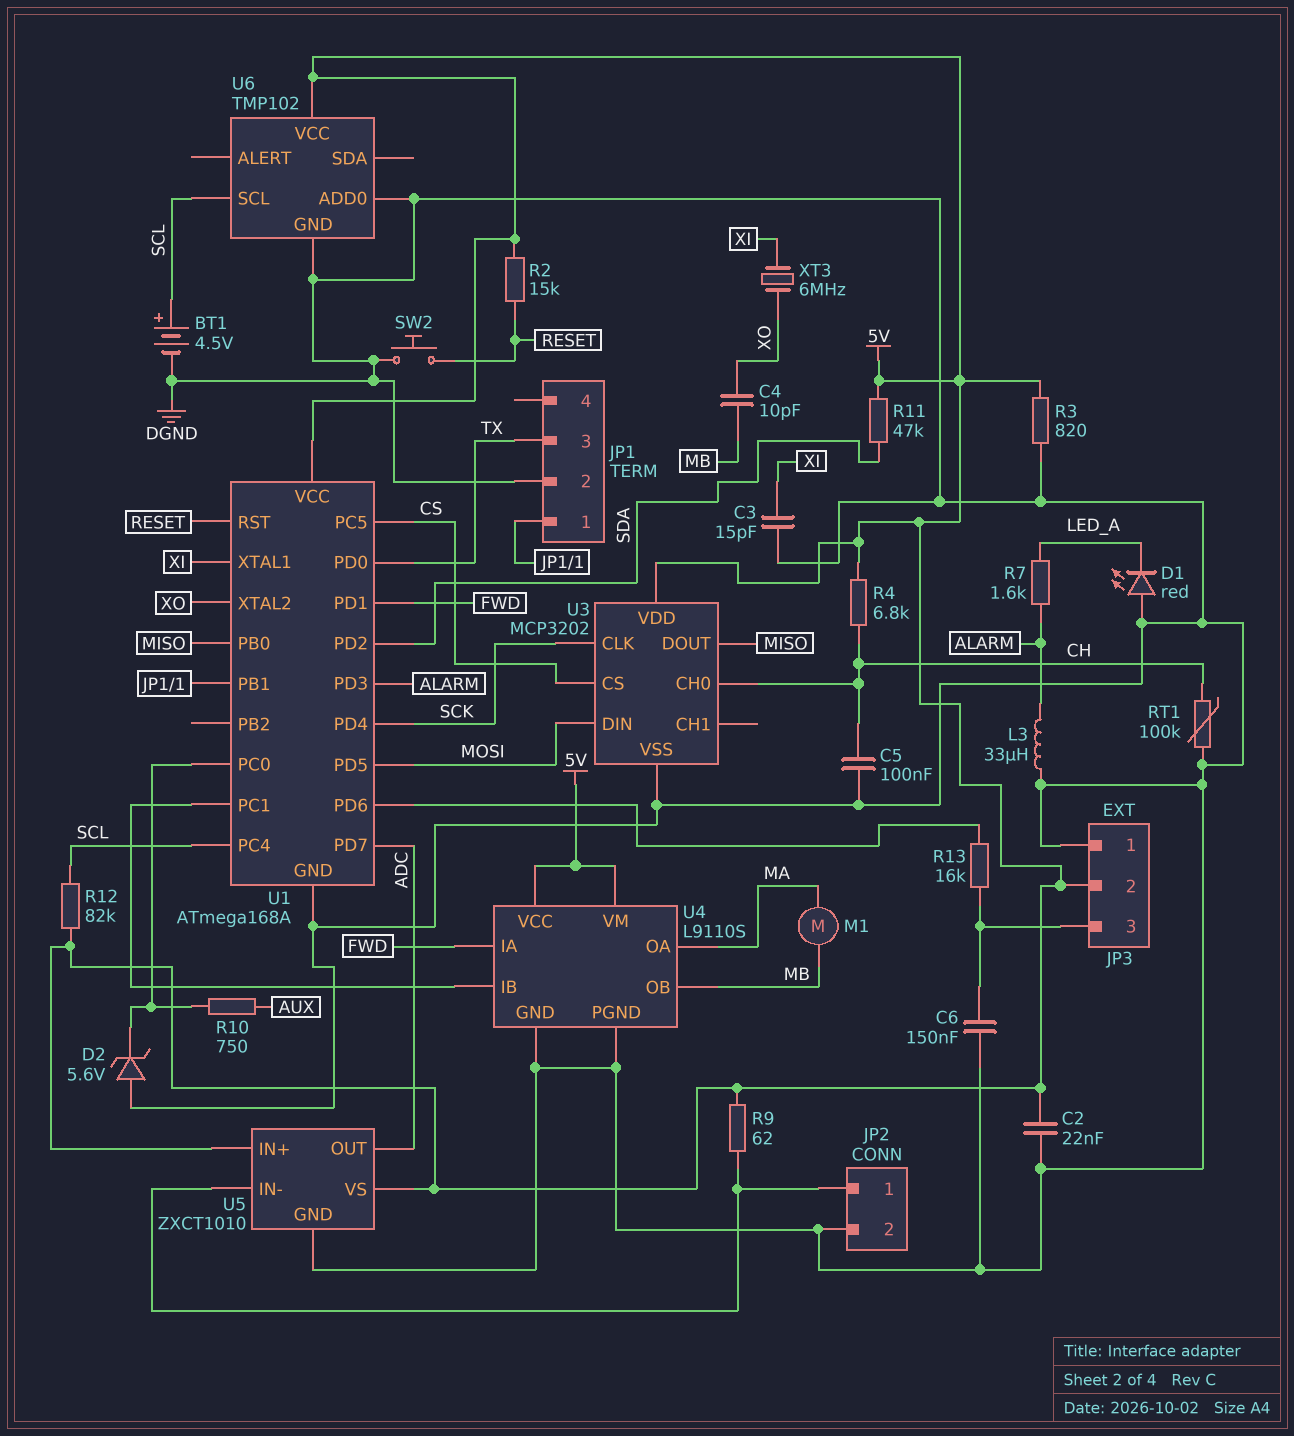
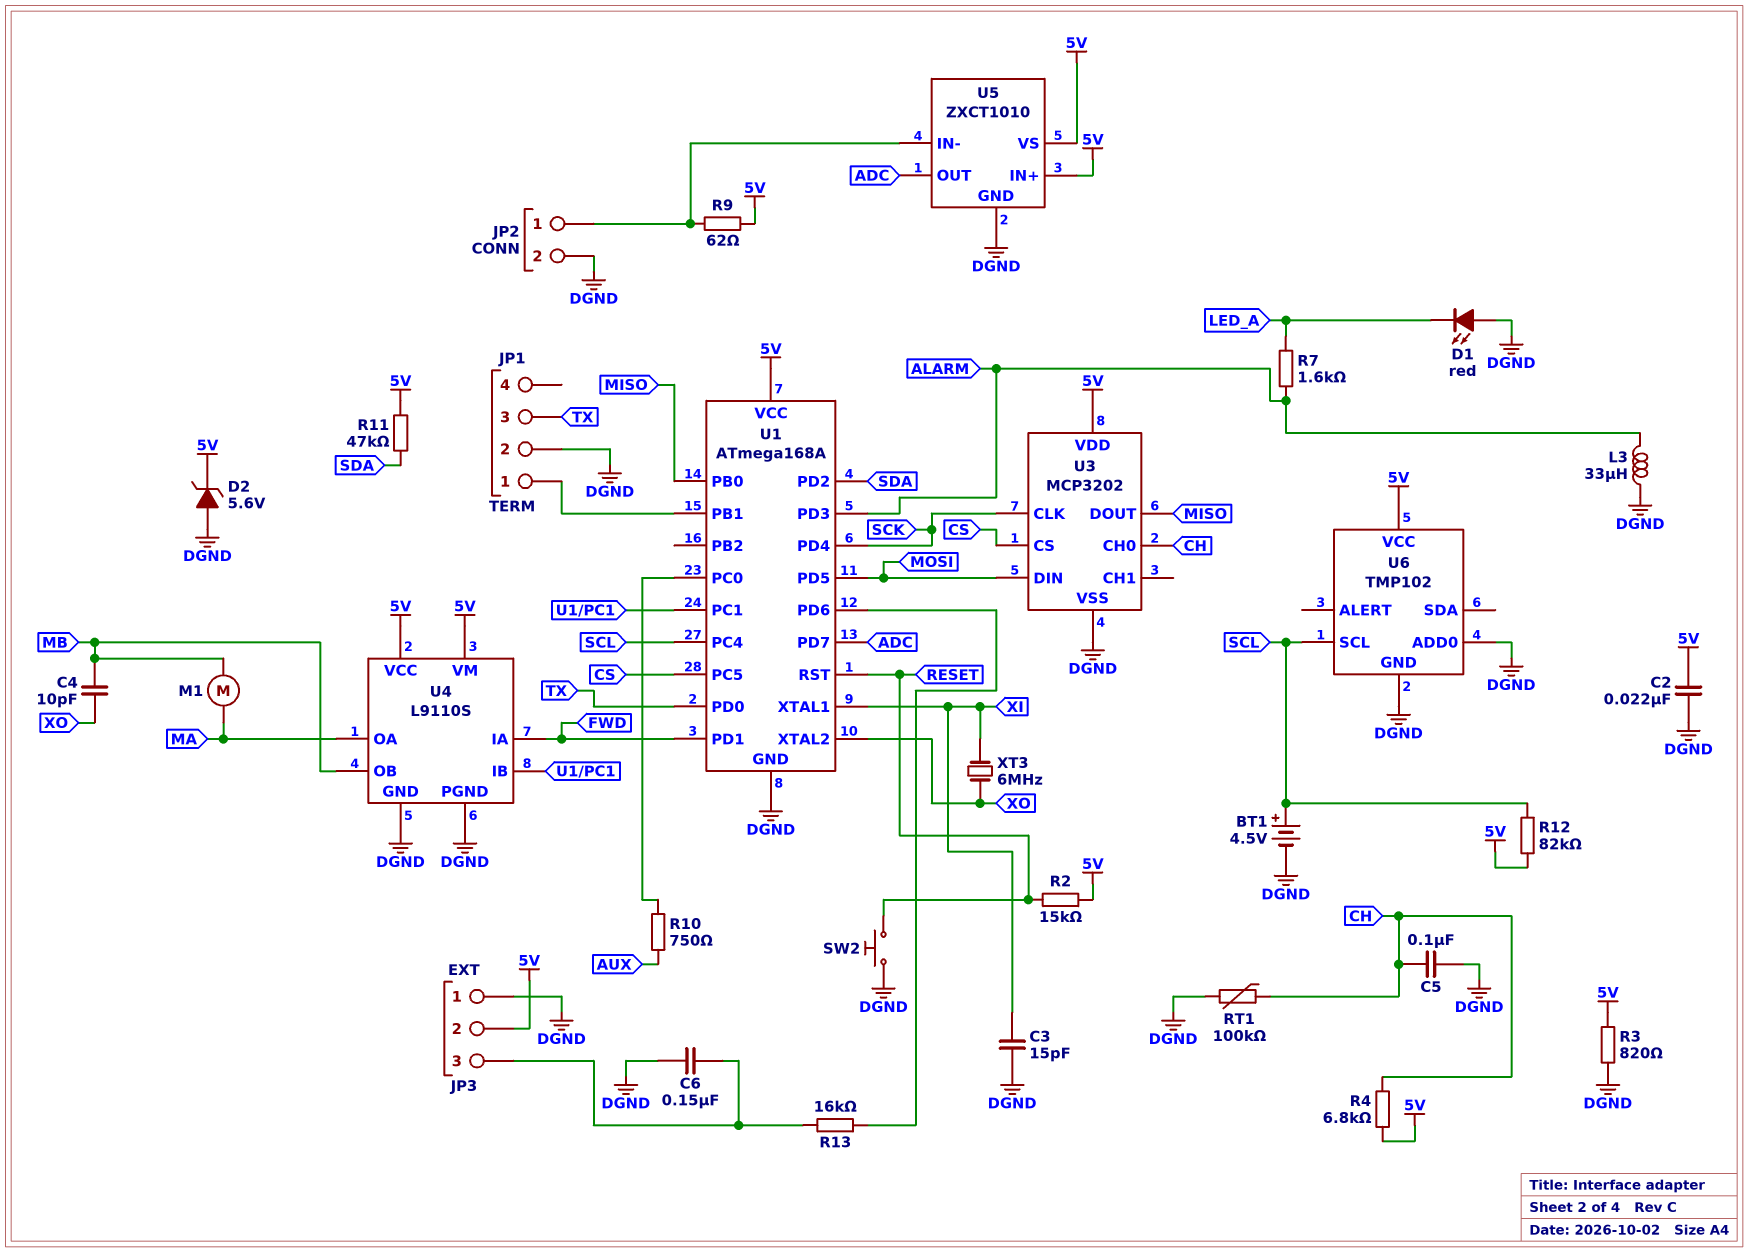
D2: zener 5.6V (A DGND, K U1/PC0) -> zener 5.6V (A DGND, K 5V)

